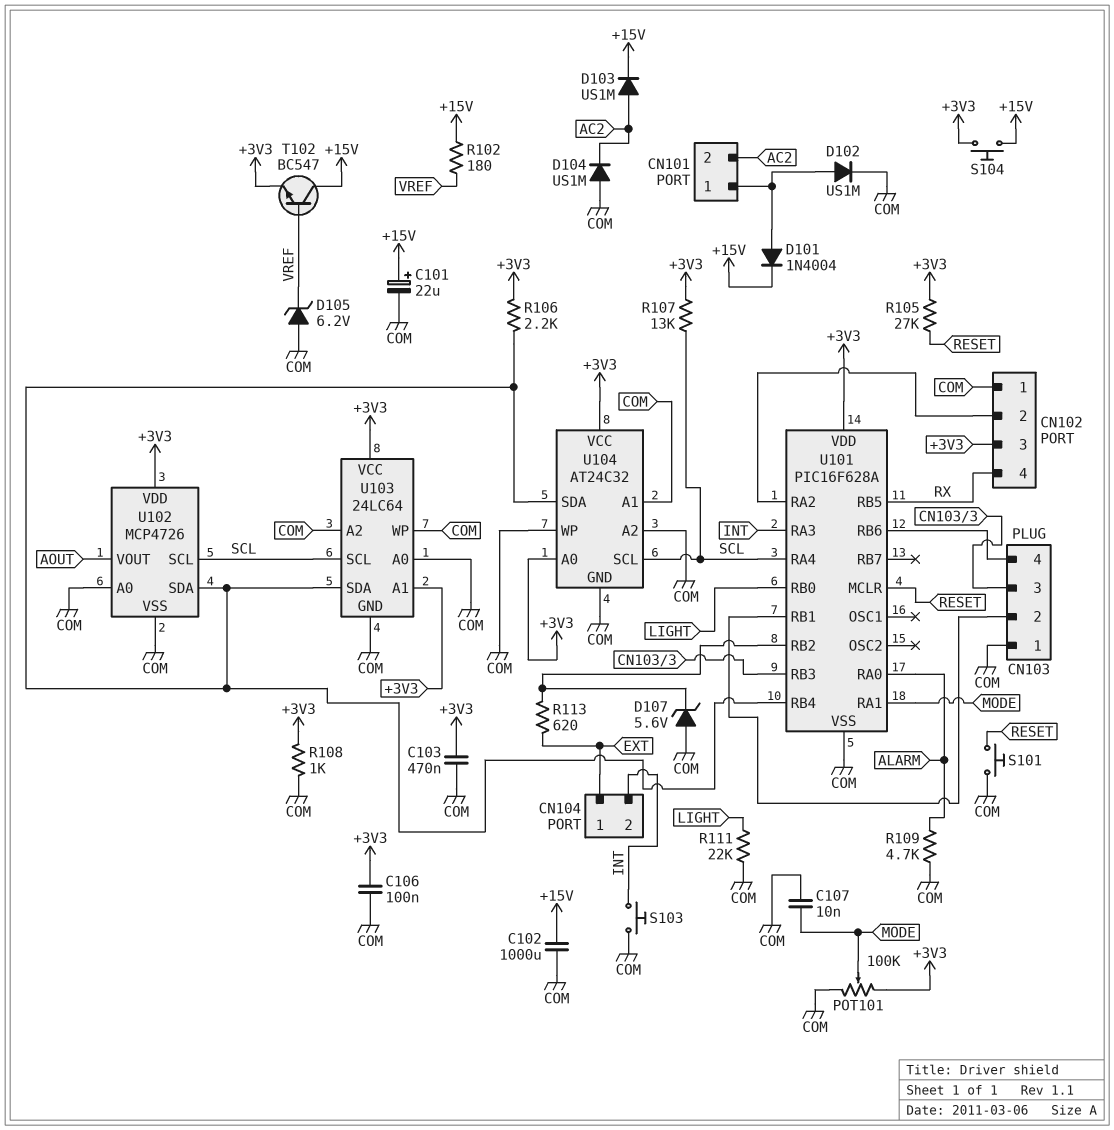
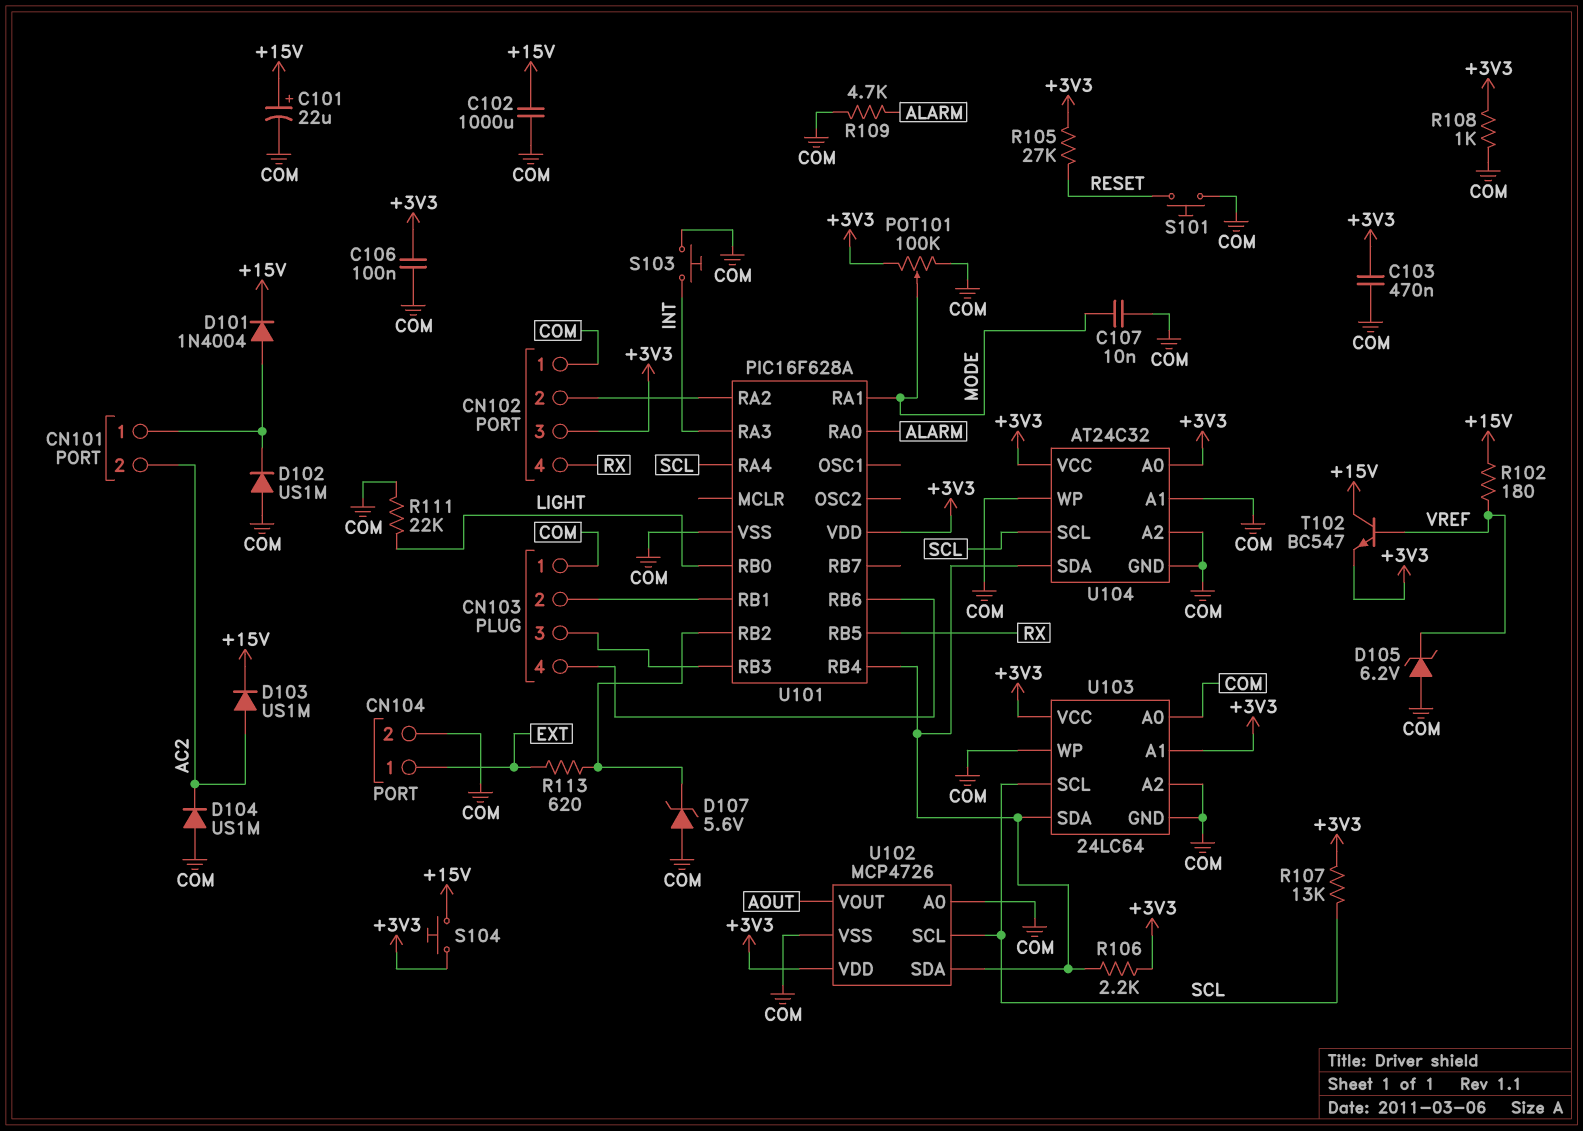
CN104 pin 2: INT -> COM
D102: diode US1M (A CN101/1, K COM) -> diode US1M (A COM, K CN101/1)
U101 pin MCLR: RESET -> none

